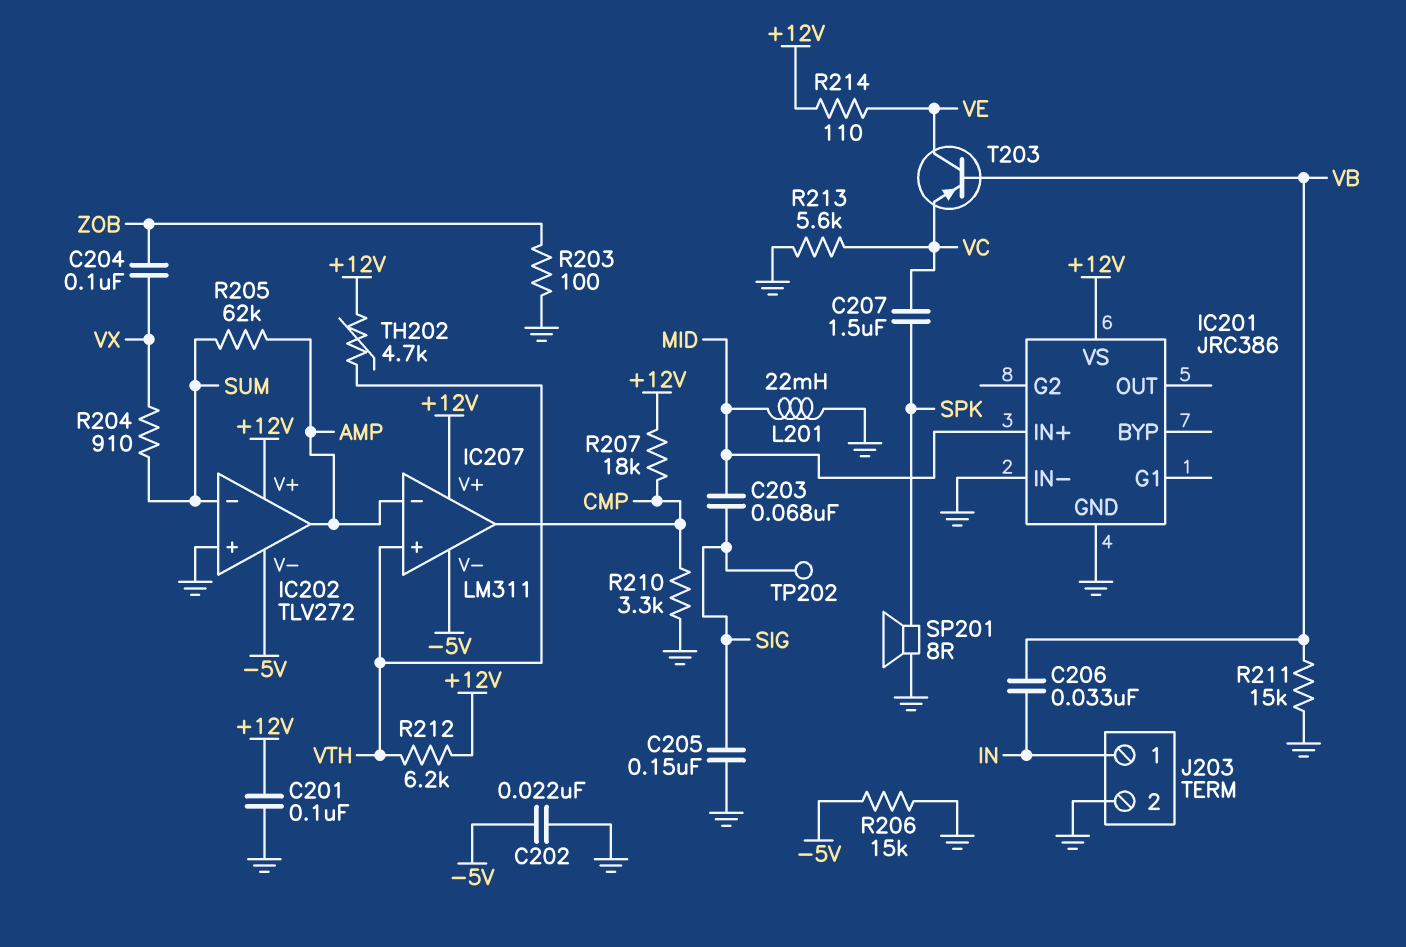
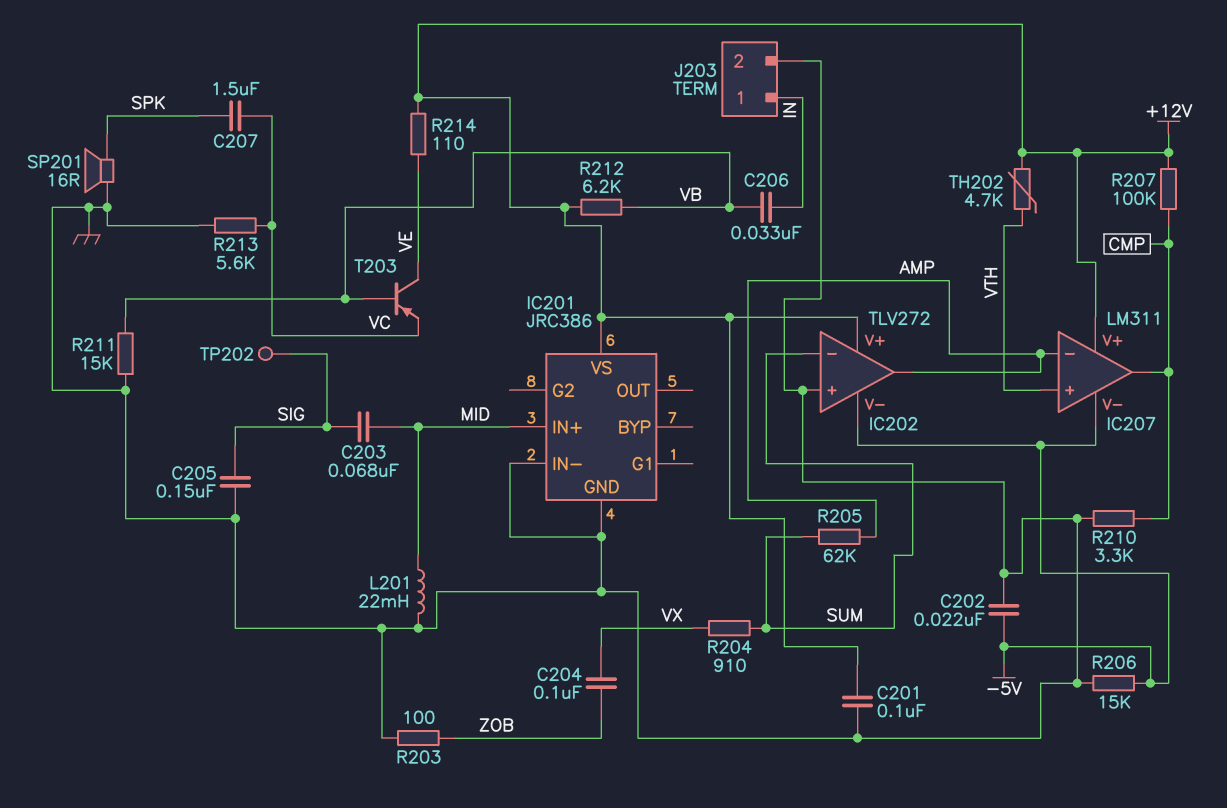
R207: 18k (+12V, CMP) -> 100k (+12V, CMP)
R212: 6.2k (+12V, VTH) -> 6.2k (+12V, VB)
SP201: speaker 8R (GND, SPK) -> speaker 16R (GND, SPK)

